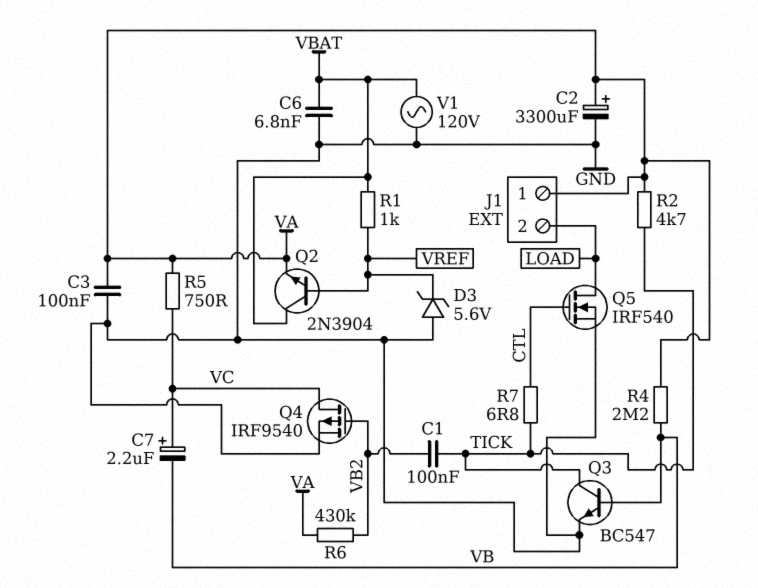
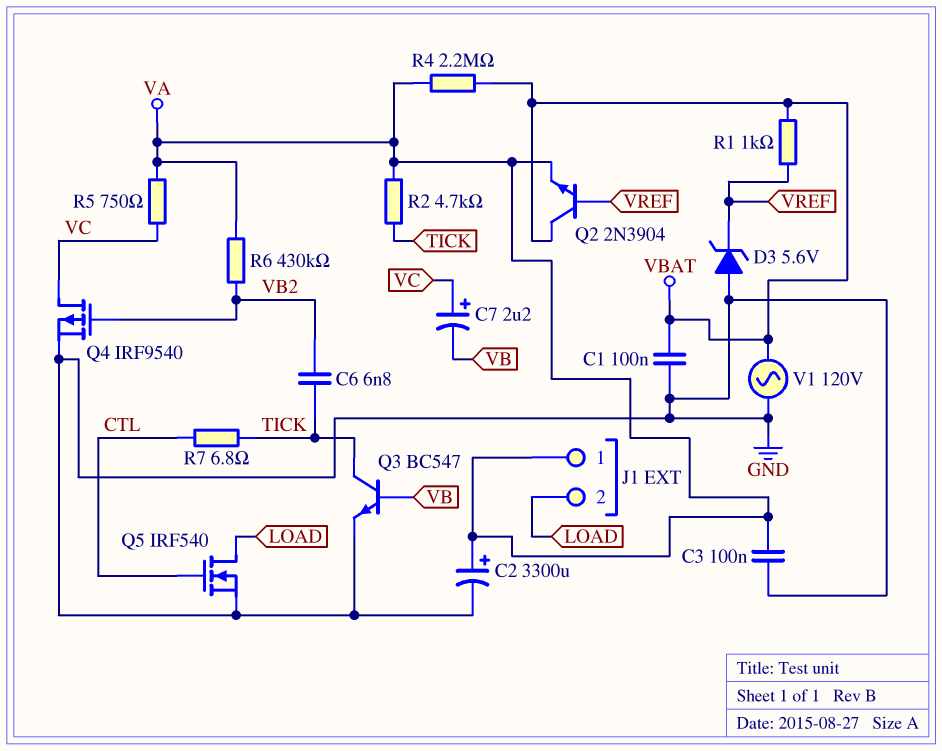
C1: 100nF (TICK, VB2) -> 100nF (GND, VBAT)
C6: 6.8nF (GND, VBAT) -> 6.8nF (TICK, VB2)
R4: 2.2M (VA, VB) -> 2.2M (VA, VBAT)

